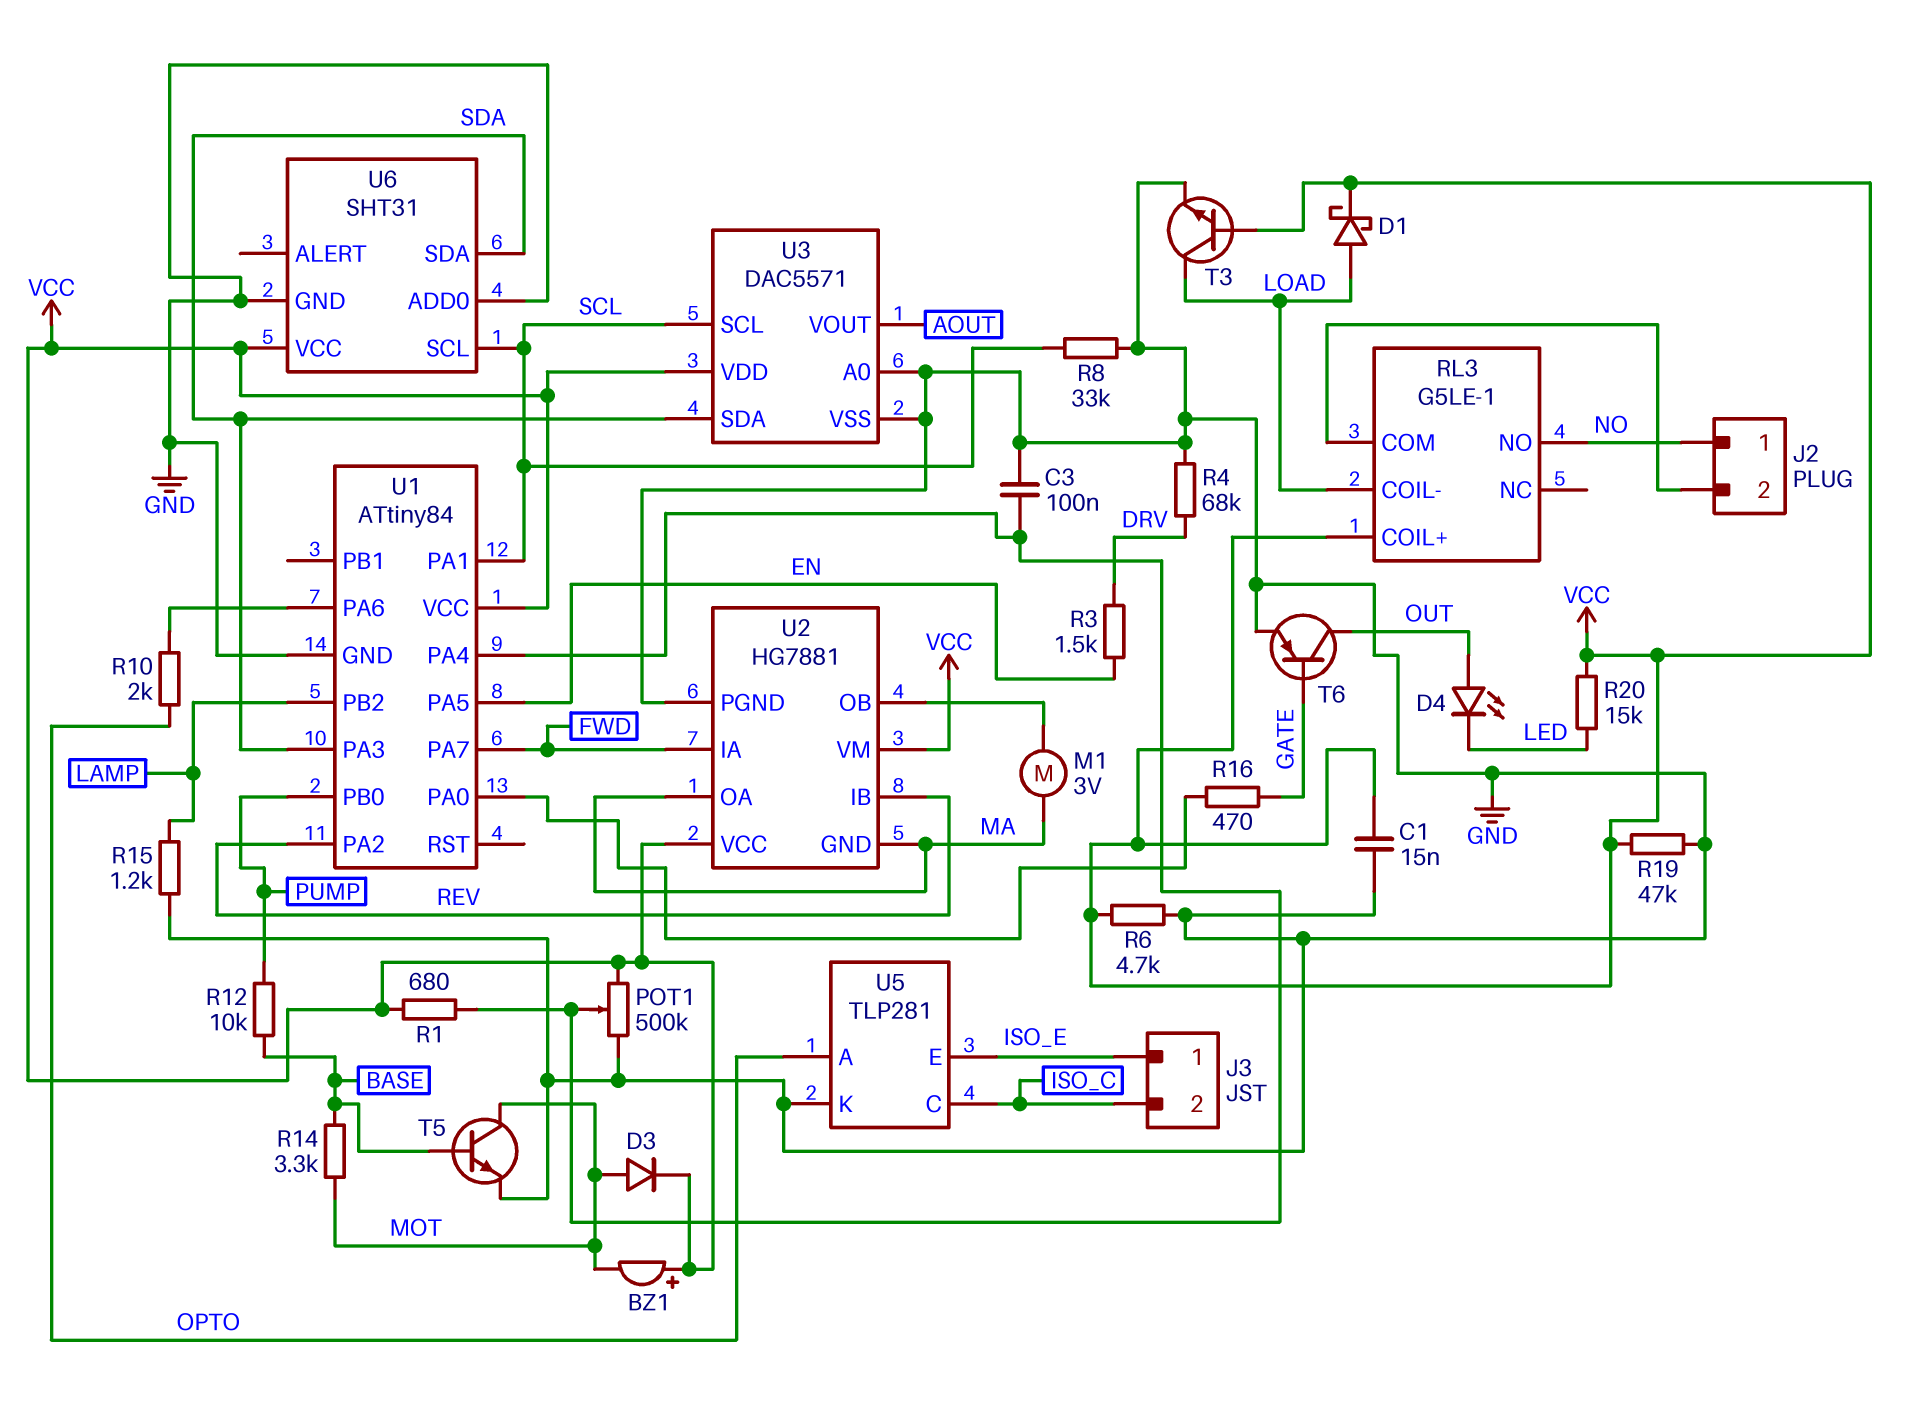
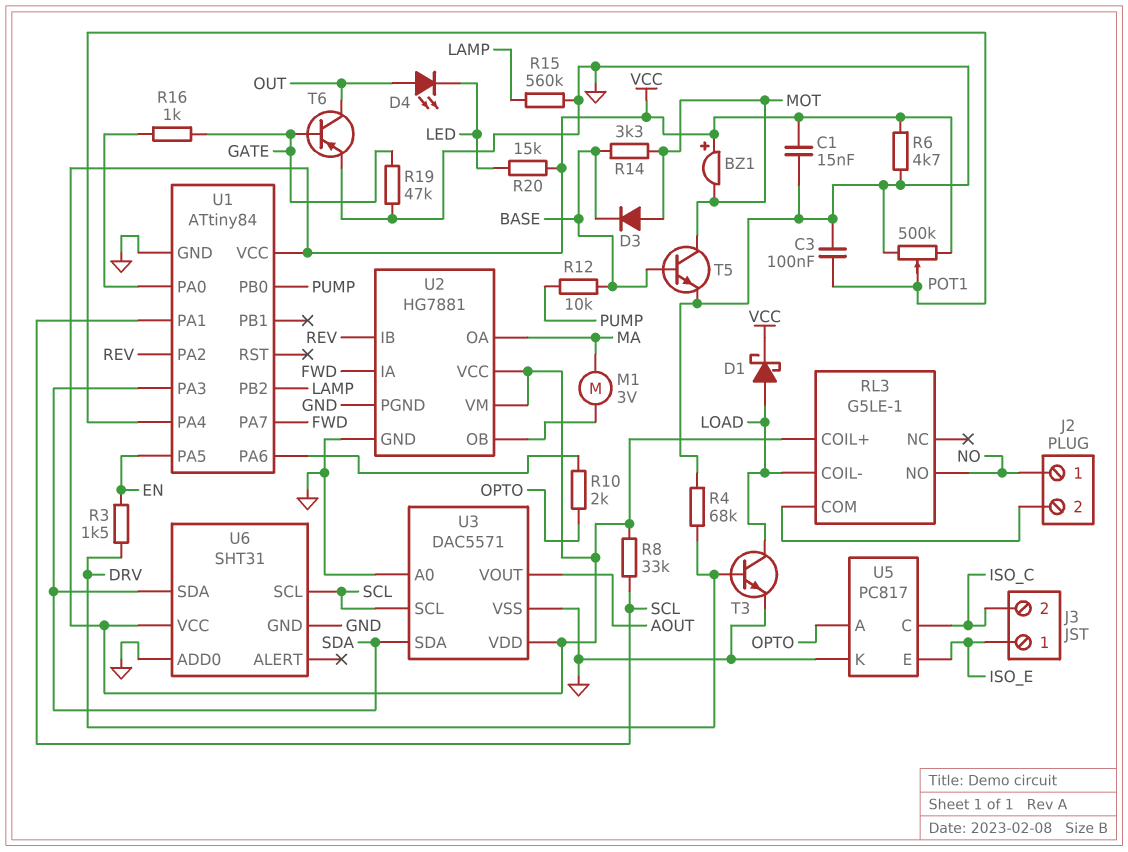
D3: diode (A MOT, K VCC) -> diode (A MOT, K BASE)
R1: 680 (U1/PA4, VCC) -> none
R8: 33k (GND, SCL) -> 33k (SCL, VCC)
R15: 1.2k (GND, LAMP) -> 560k (GND, LAMP)
R16: 470 (GATE, U1/PA0) -> 1k (GATE, U1/PA0)
R19: 47k (GND, VCC) -> 47k (GATE, GND)
T3: NPN (B VCC, C LOAD, E GND) -> NPN (B DRV, C LOAD, E GND)
U2 pin GND: MA -> GND
U5: TLP281 -> PC817

